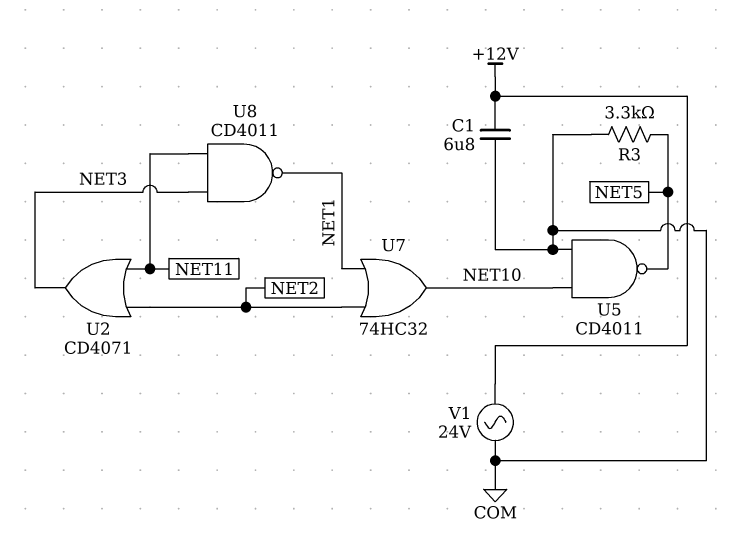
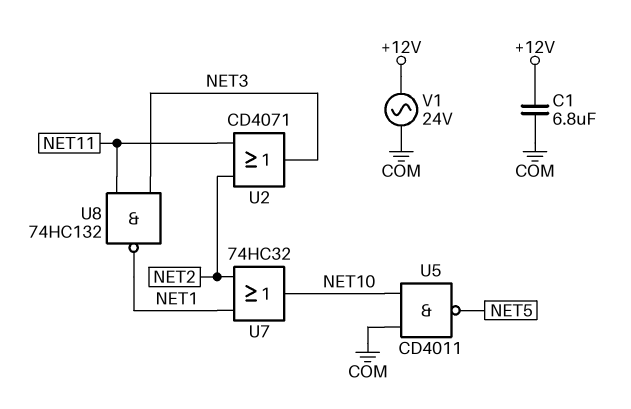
R3: 3.3k (COM, NET5) -> none
U8: NAND CD4011 (in NET3, in NET11, out NET1) -> NAND 74HC132 (in NET3, in NET11, out NET1)

